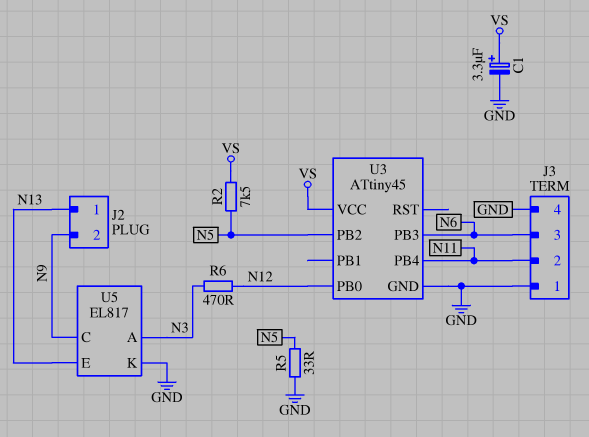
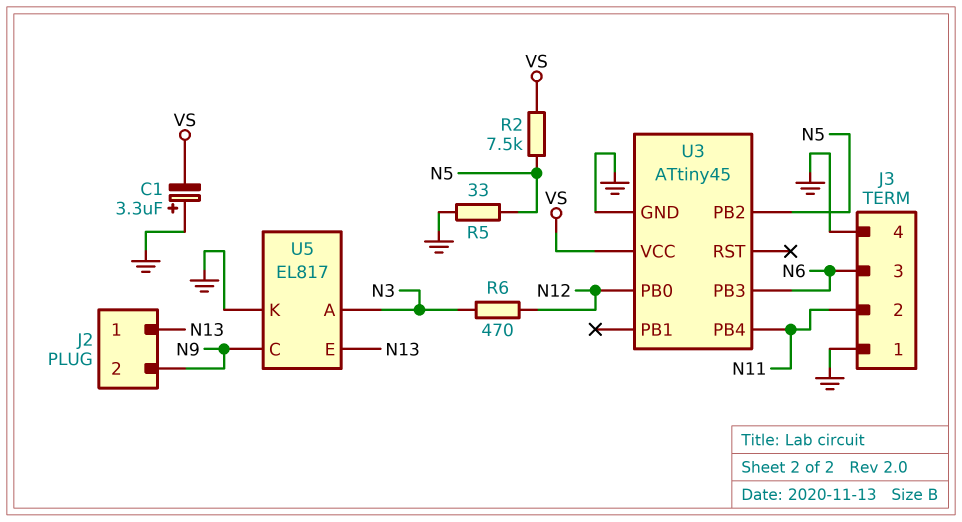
C1: 3.3uF (plus VS, minus GND) -> 3.3uF (plus GND, minus VS)

